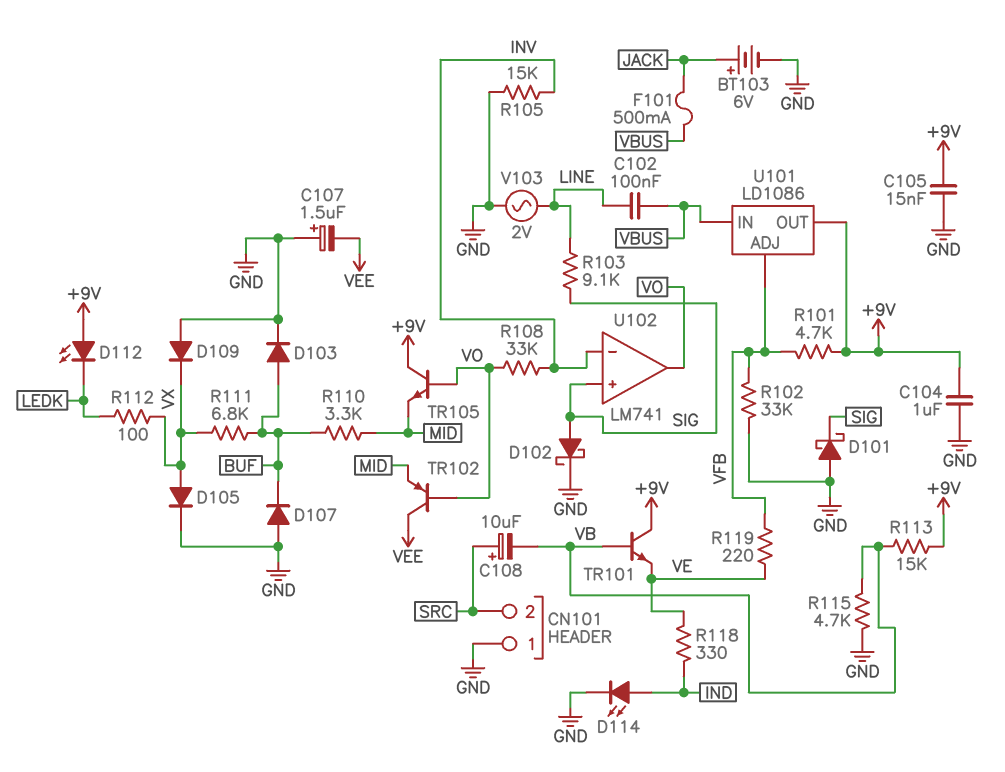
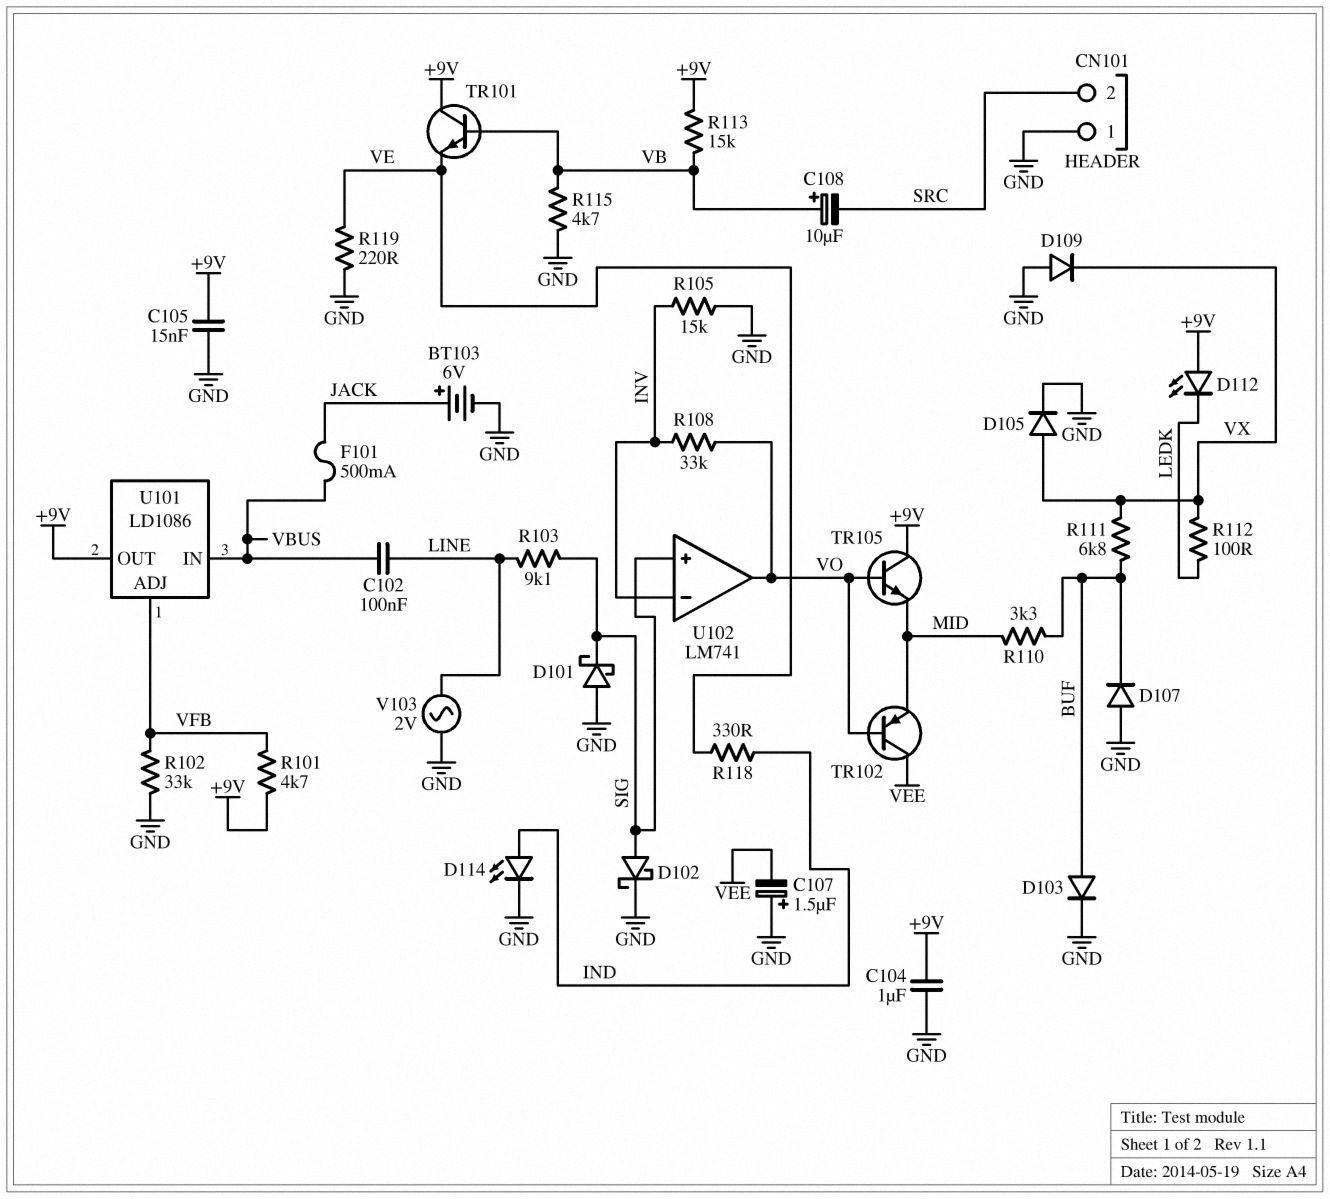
C108: 10uF (plus SRC, minus VB) -> 10uF (plus VB, minus SRC)
R119: 220 (VE, VFB) -> 220 (GND, VE)

